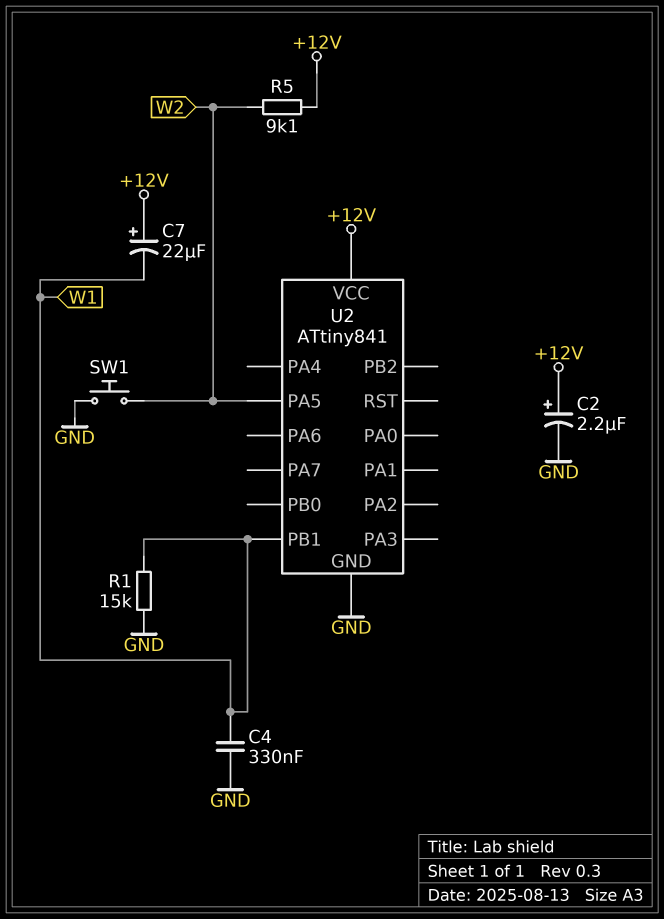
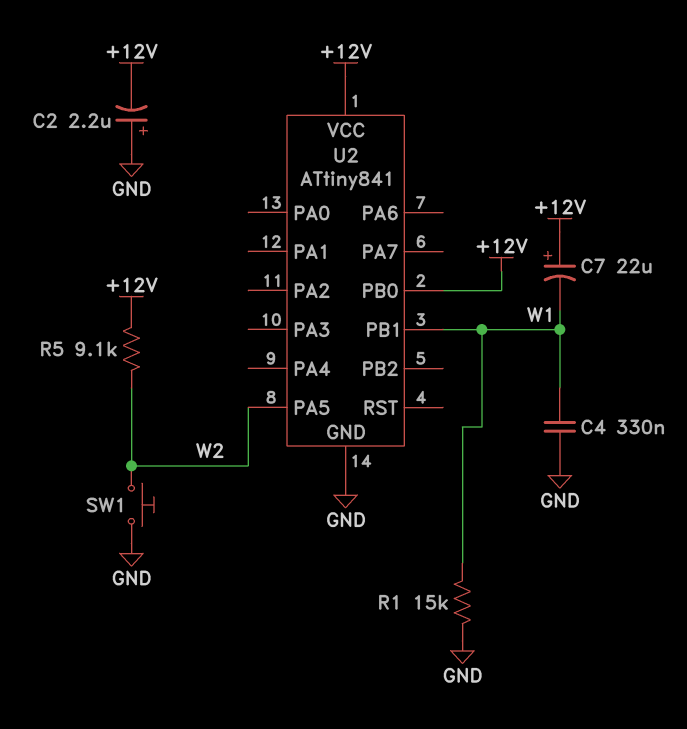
C2: 2.2uF (plus +12V, minus GND) -> 2.2uF (plus GND, minus +12V)
U2 pin PB0: none -> +12V

